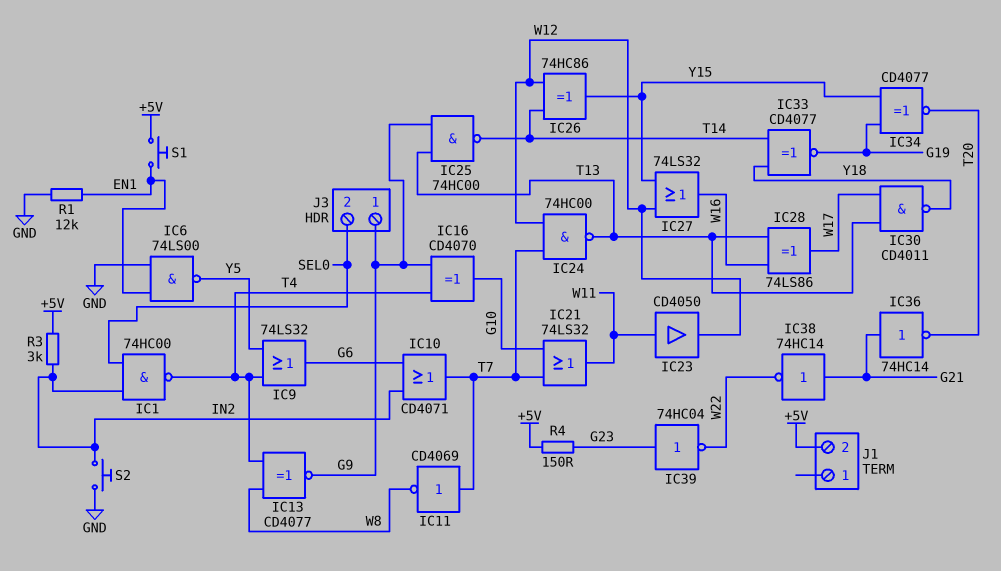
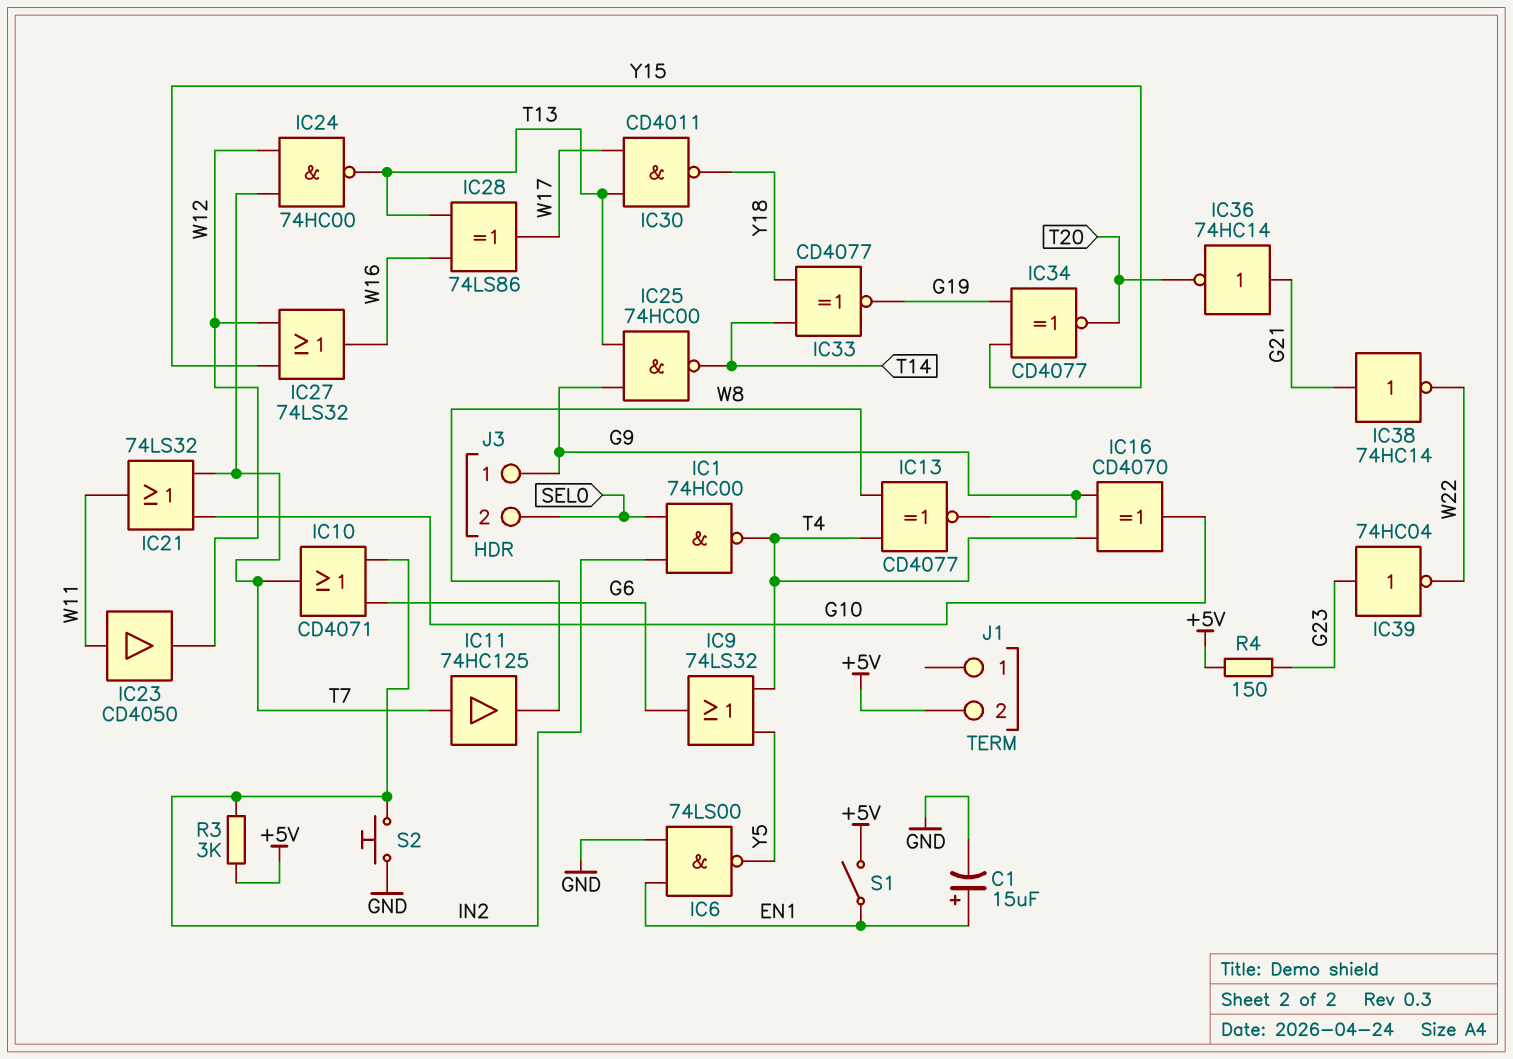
C1: none -> 15uF (plus EN1, minus GND)
IC11: NOT CD4069 (in T7, out W8) -> buffer 74HC125 (in T7, out W8)
IC26: XOR 74HC86 (in T14, in W12, out Y15) -> none
R1: 12k (EN1, GND) -> none
S1: button (+5V, EN1) -> switch (+5V, EN1)

